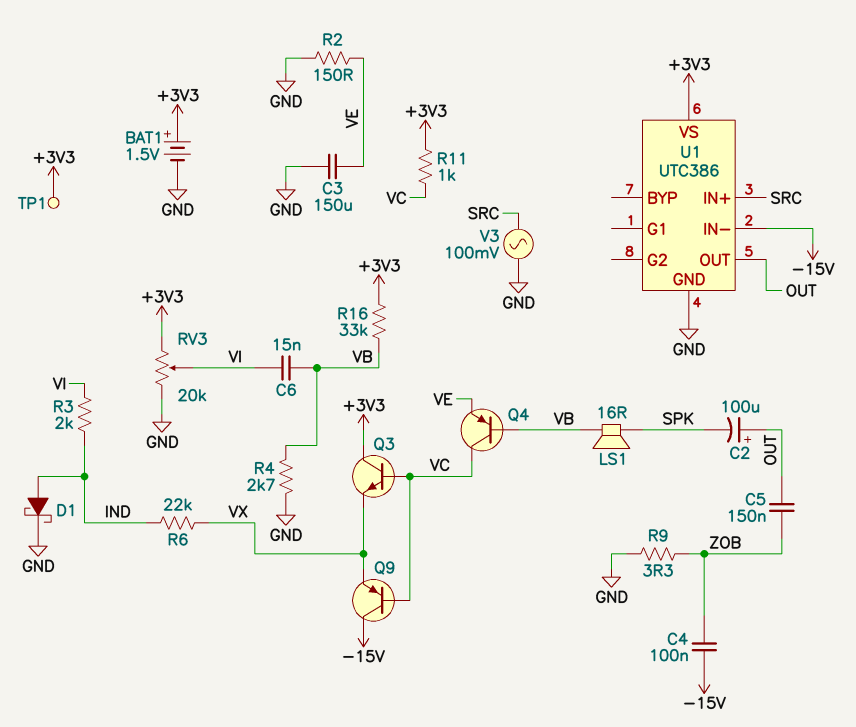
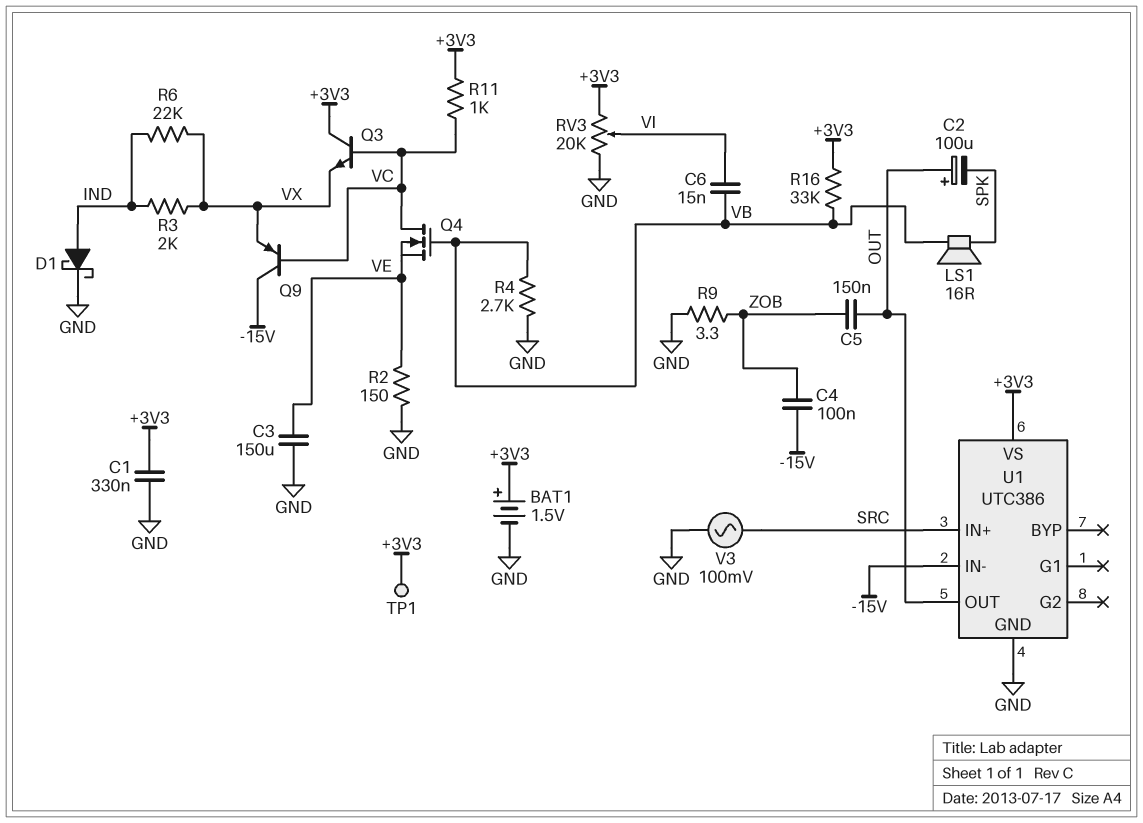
C1: none -> 330nF (+3V3, GND)
Q4: PNP (B VB, C VC, E VE) -> NMOS (G VB, D VC, S VE)
R3: 2k (IND, VI) -> 2k (IND, VX)

